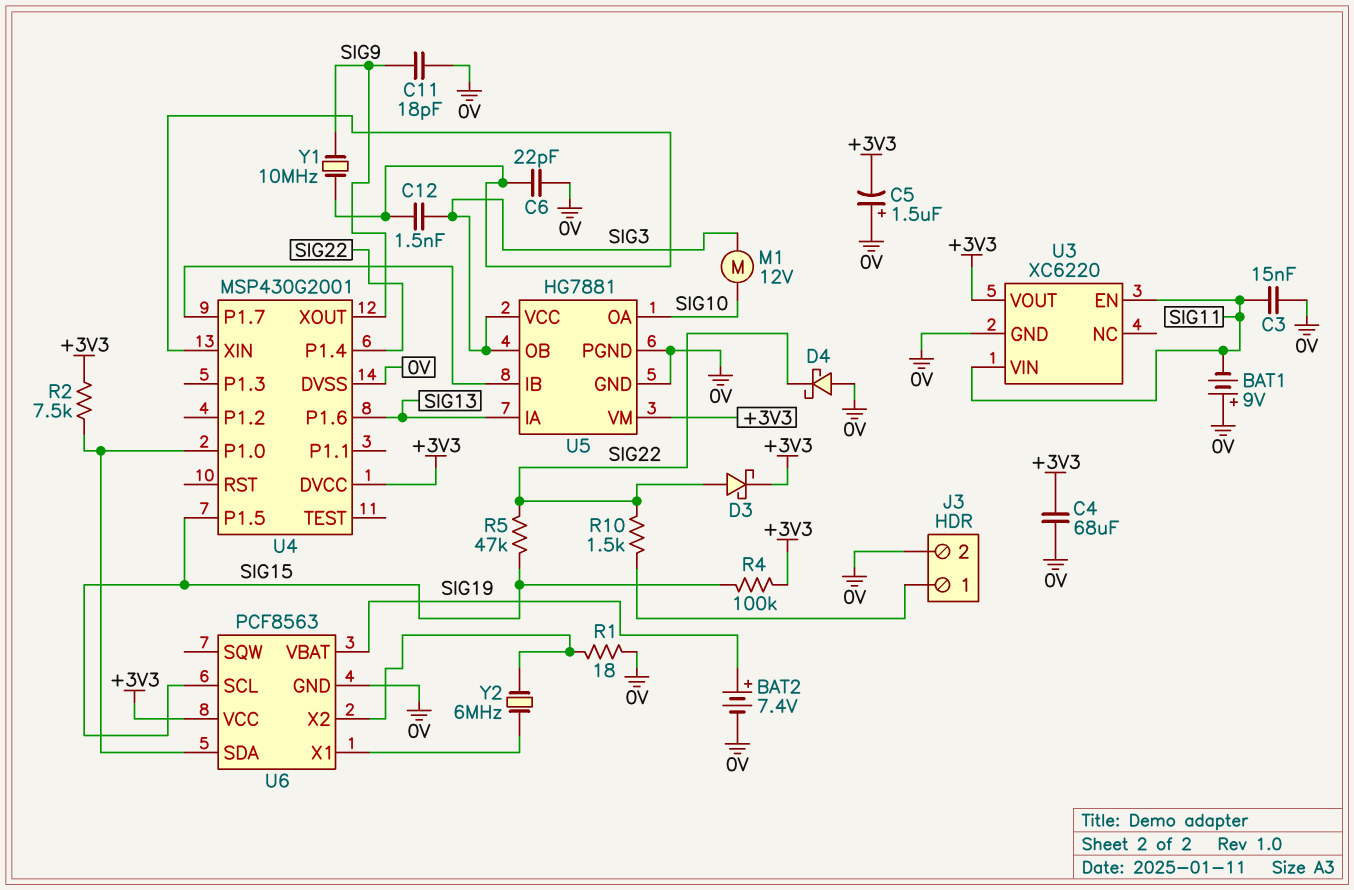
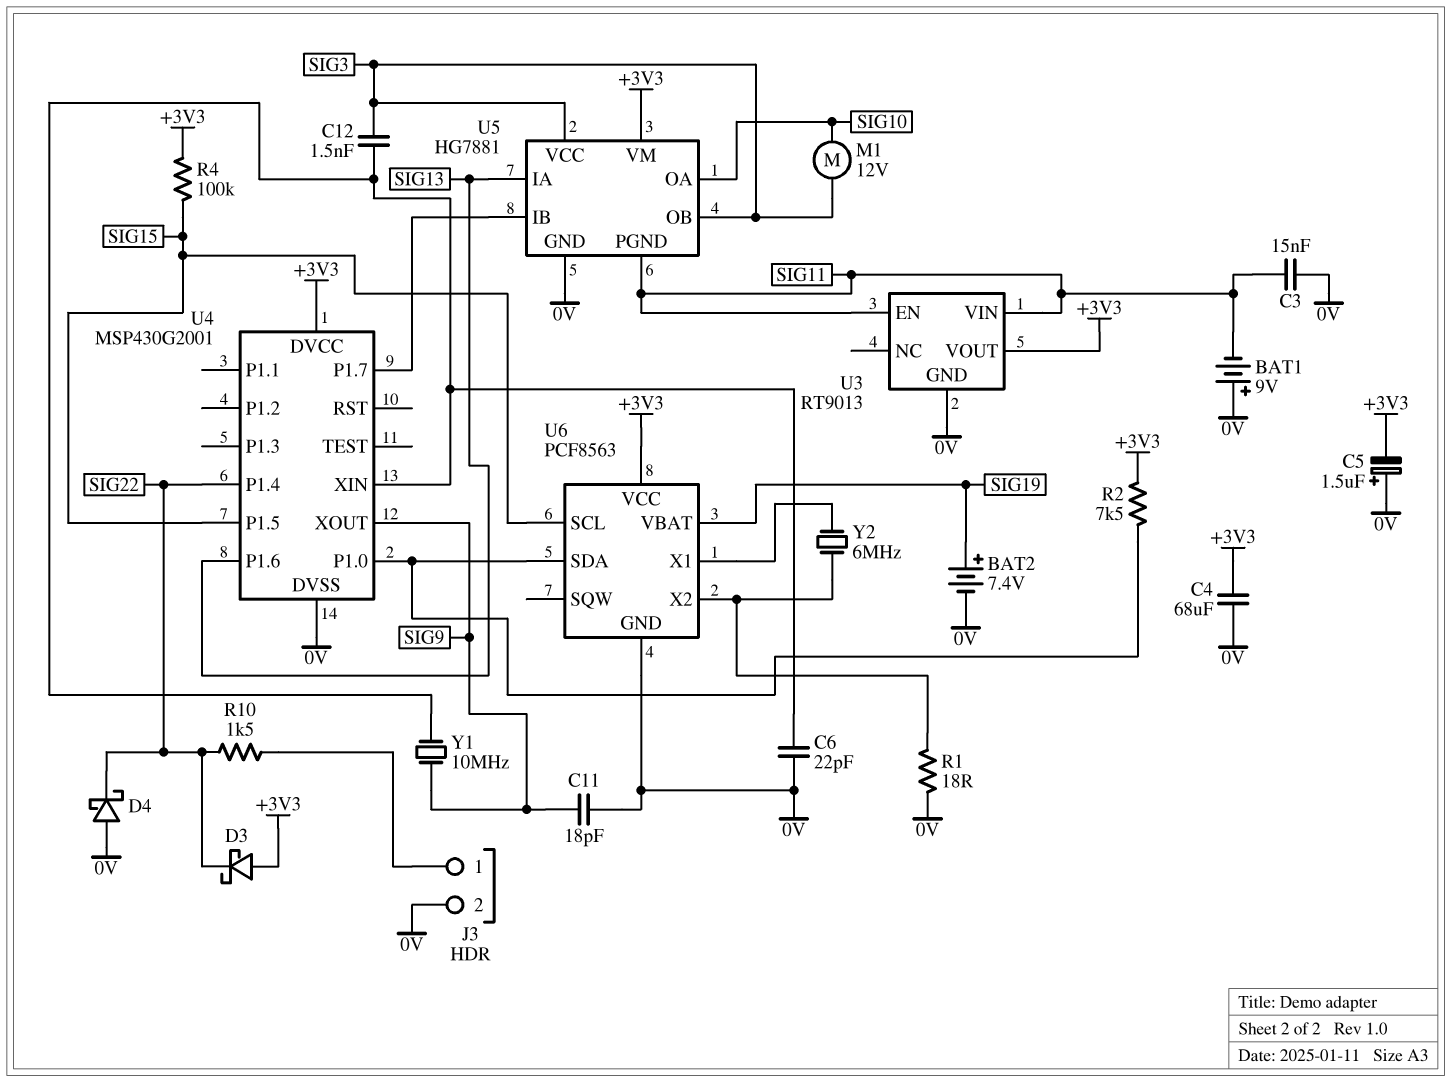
D3: schottky (A SIG22, K +3V3) -> schottky (A +3V3, K SIG22)
R5: 47k (SIG15, SIG22) -> none
U3: XC6220 -> RT9013
U5 pin PGND: 0V -> SIG11

